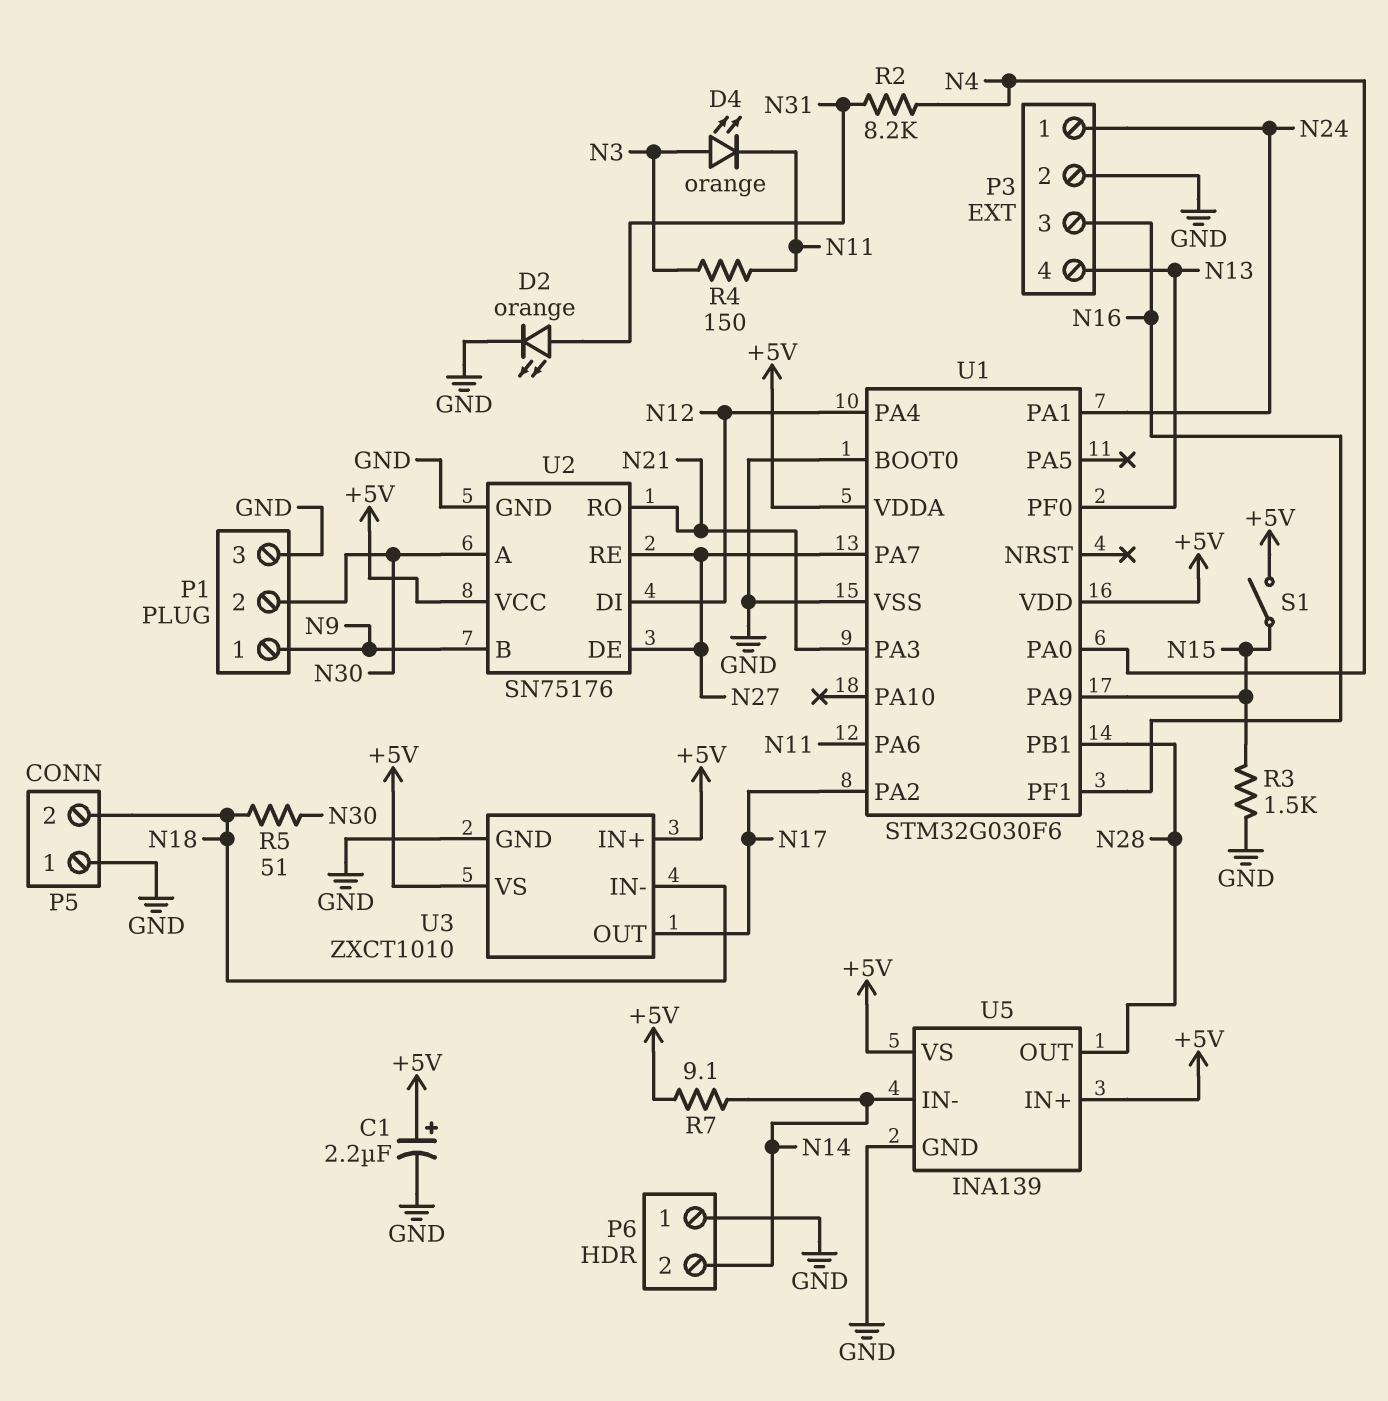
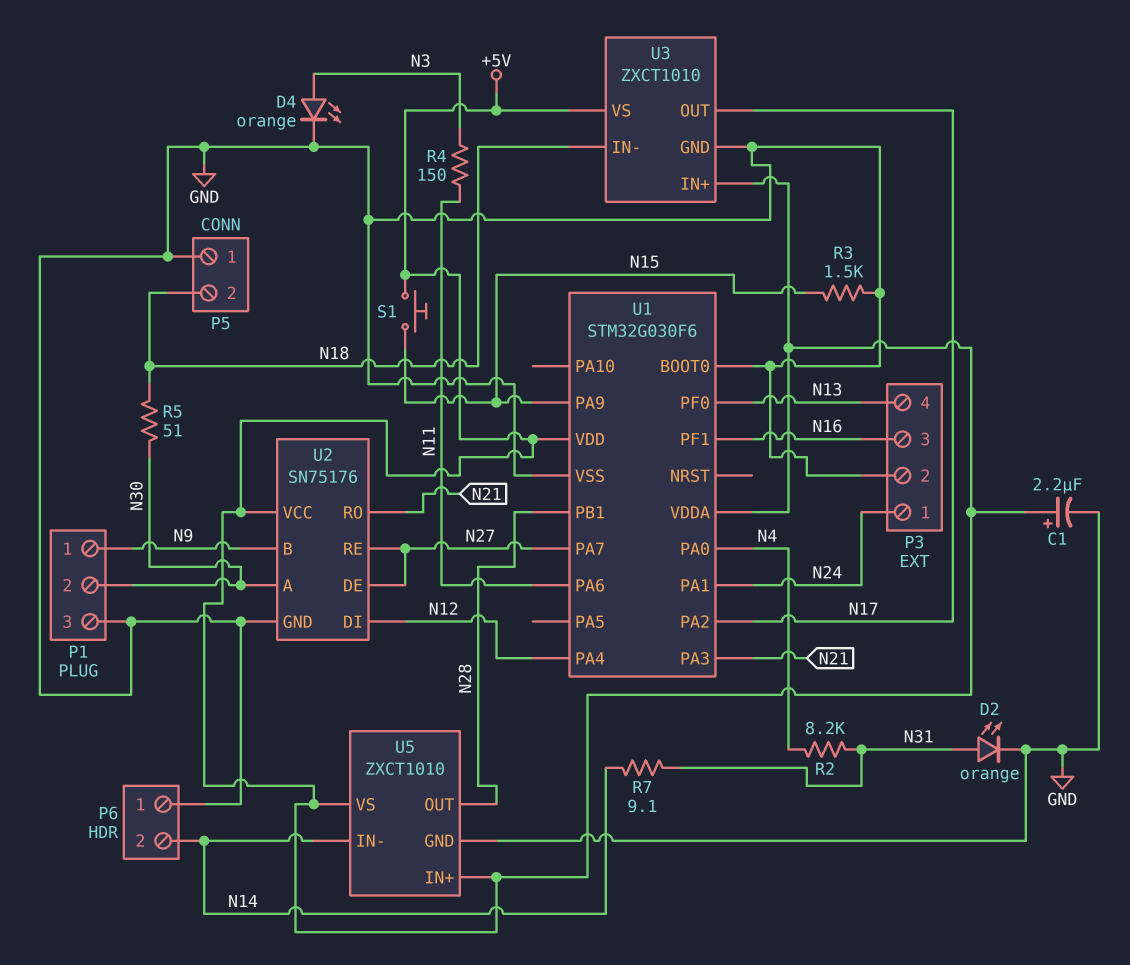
D4: LED orange (A N3, K N11) -> LED orange (A N3, K GND)
R7: 9.1 (+5V, N14) -> 9.1 (N14, N31)
S1: switch (+5V, N15) -> button (+5V, N15)
U5: INA139 -> ZXCT1010

